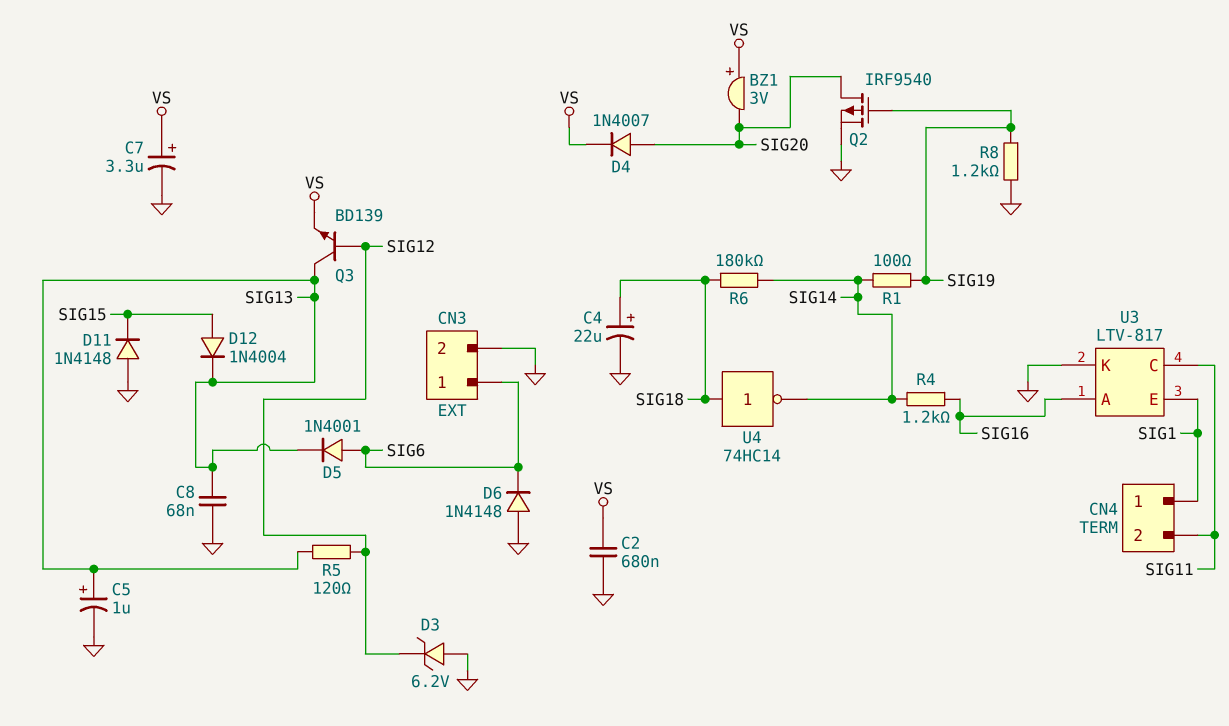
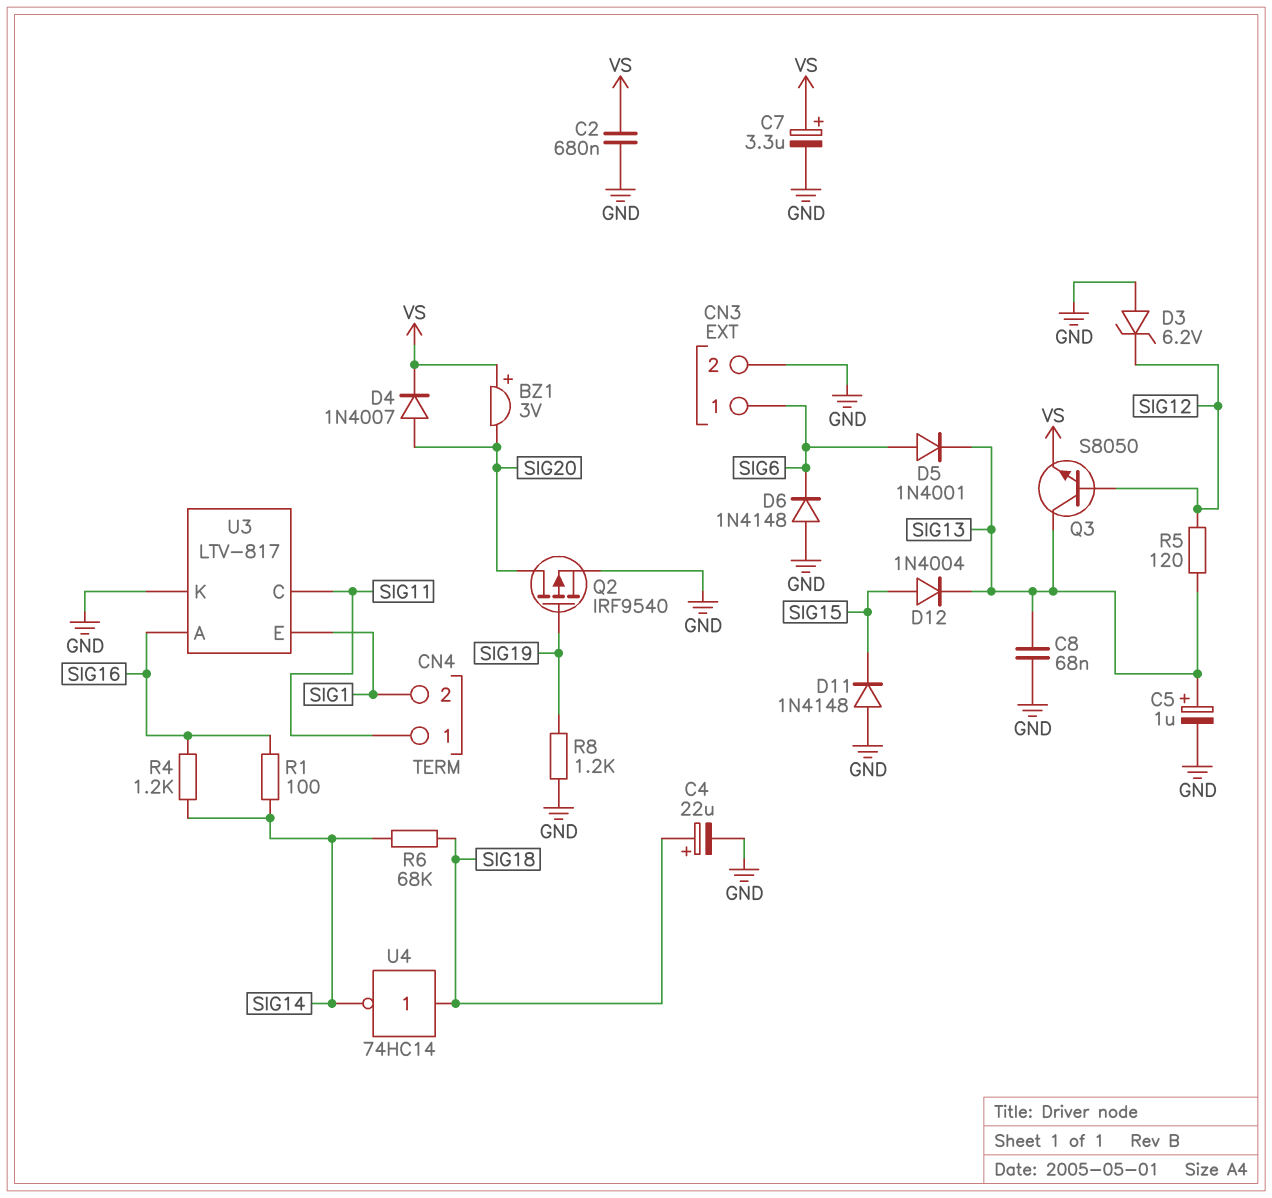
CN4 pin 1: SIG1 -> SIG11
CN4 pin 2: SIG11 -> SIG1
Q3: NPN BD139 (B SIG12, C SIG13, E VS) -> NPN S8050 (B SIG12, C SIG13, E VS)
R1: 100 (SIG14, SIG19) -> 100 (SIG14, SIG16)
R6: 180k (SIG14, SIG18) -> 68k (SIG14, SIG18)

